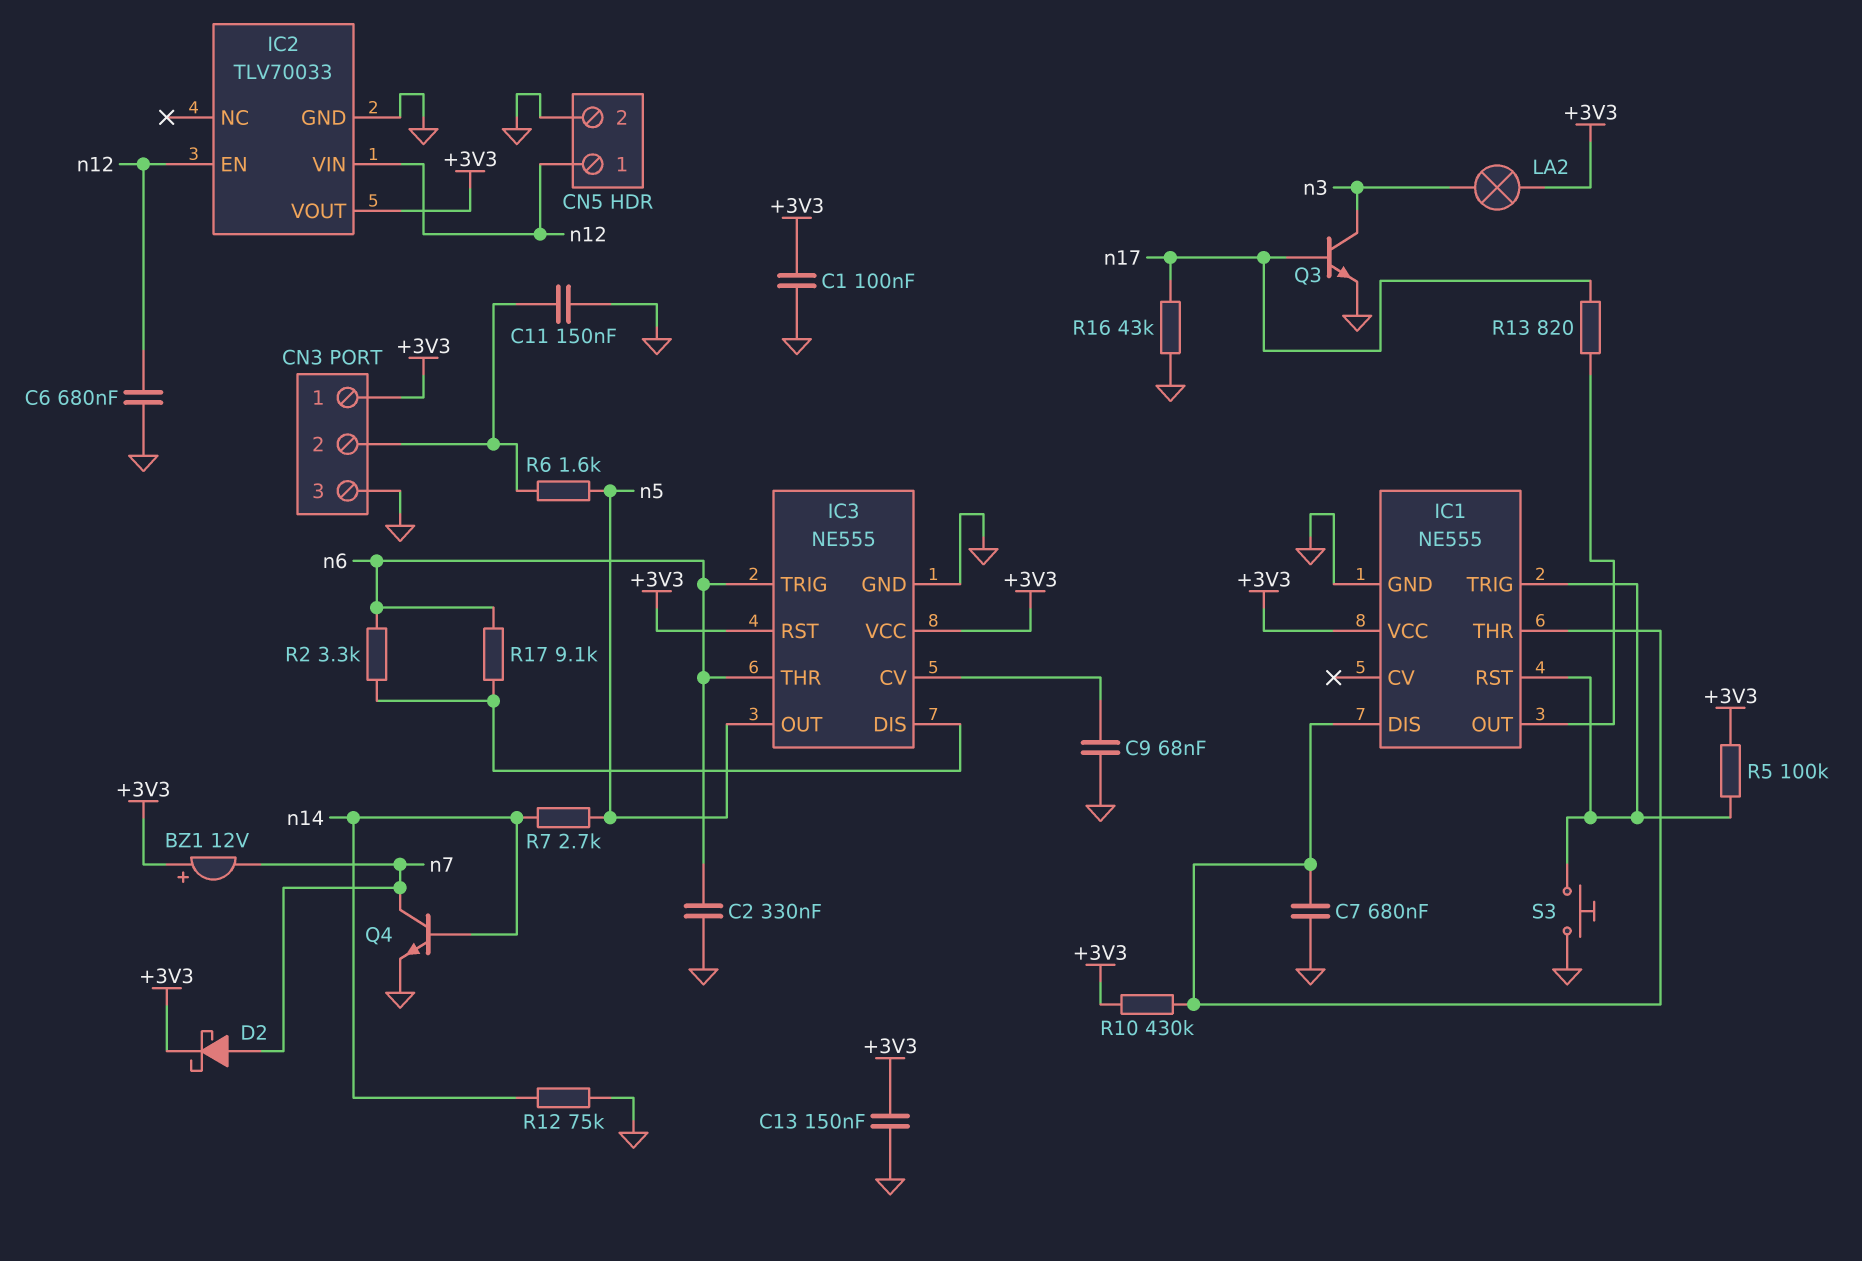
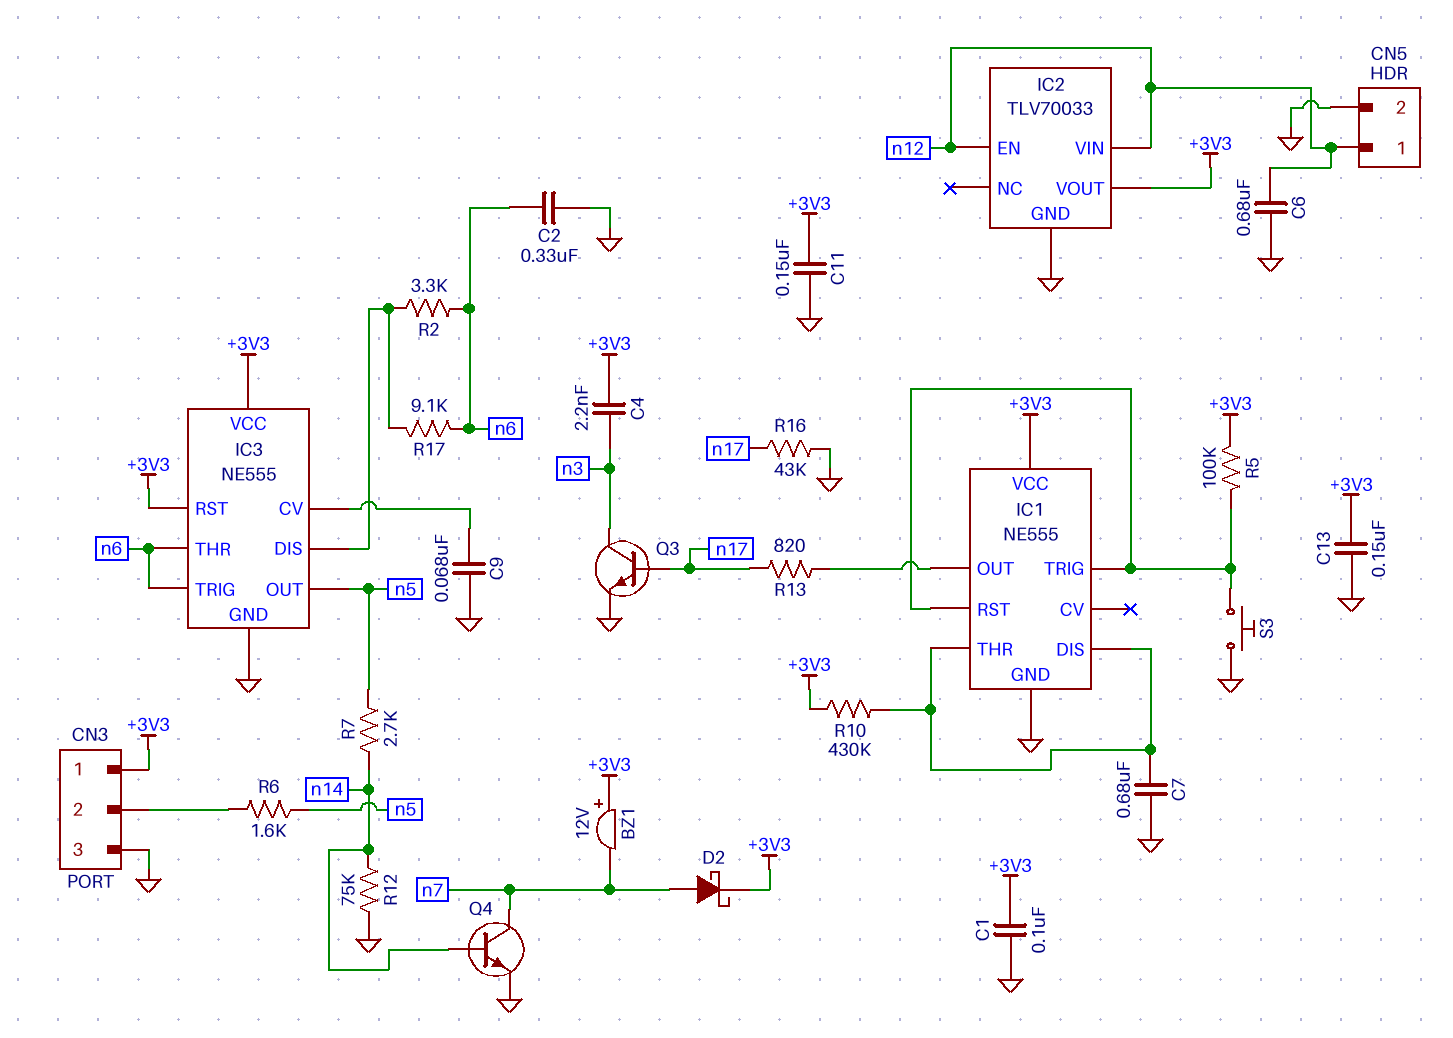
C4: none -> 2.2nF (+3V3, n3)
C11: 150nF (CN3/2, GND) -> 150nF (+3V3, GND)
LA2: lamp (+3V3, n3) -> none

